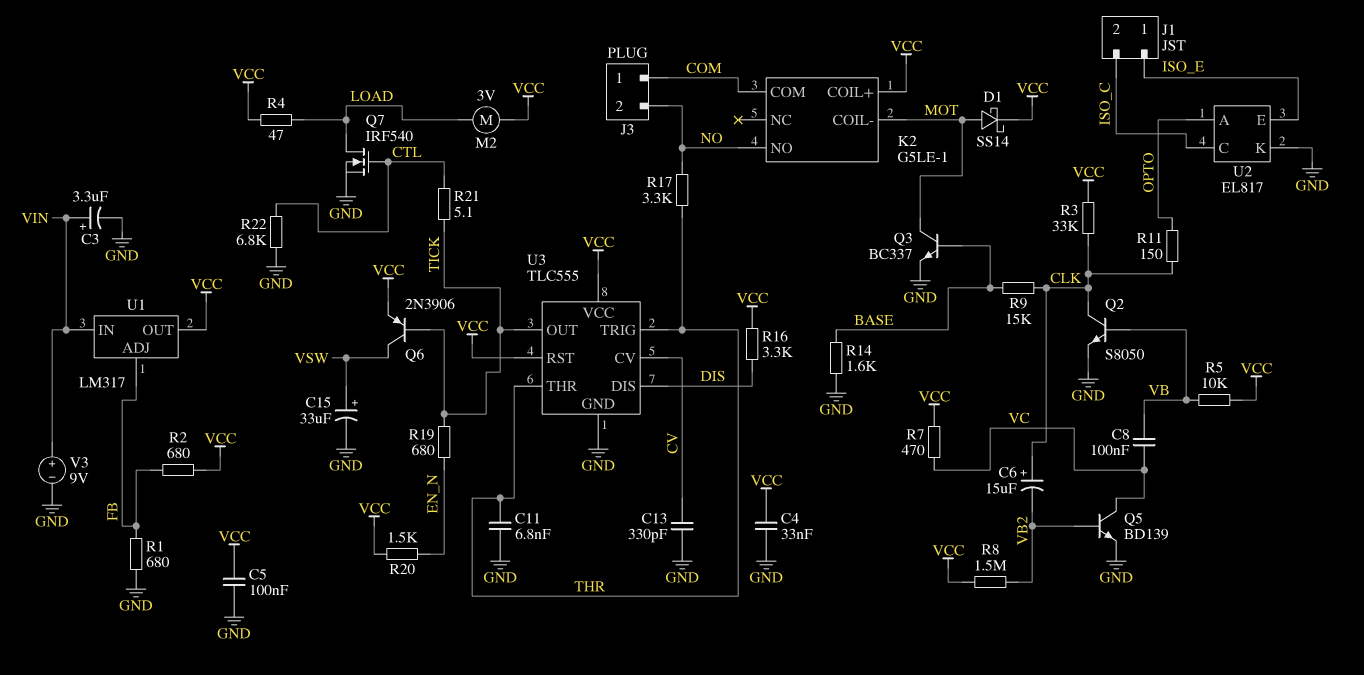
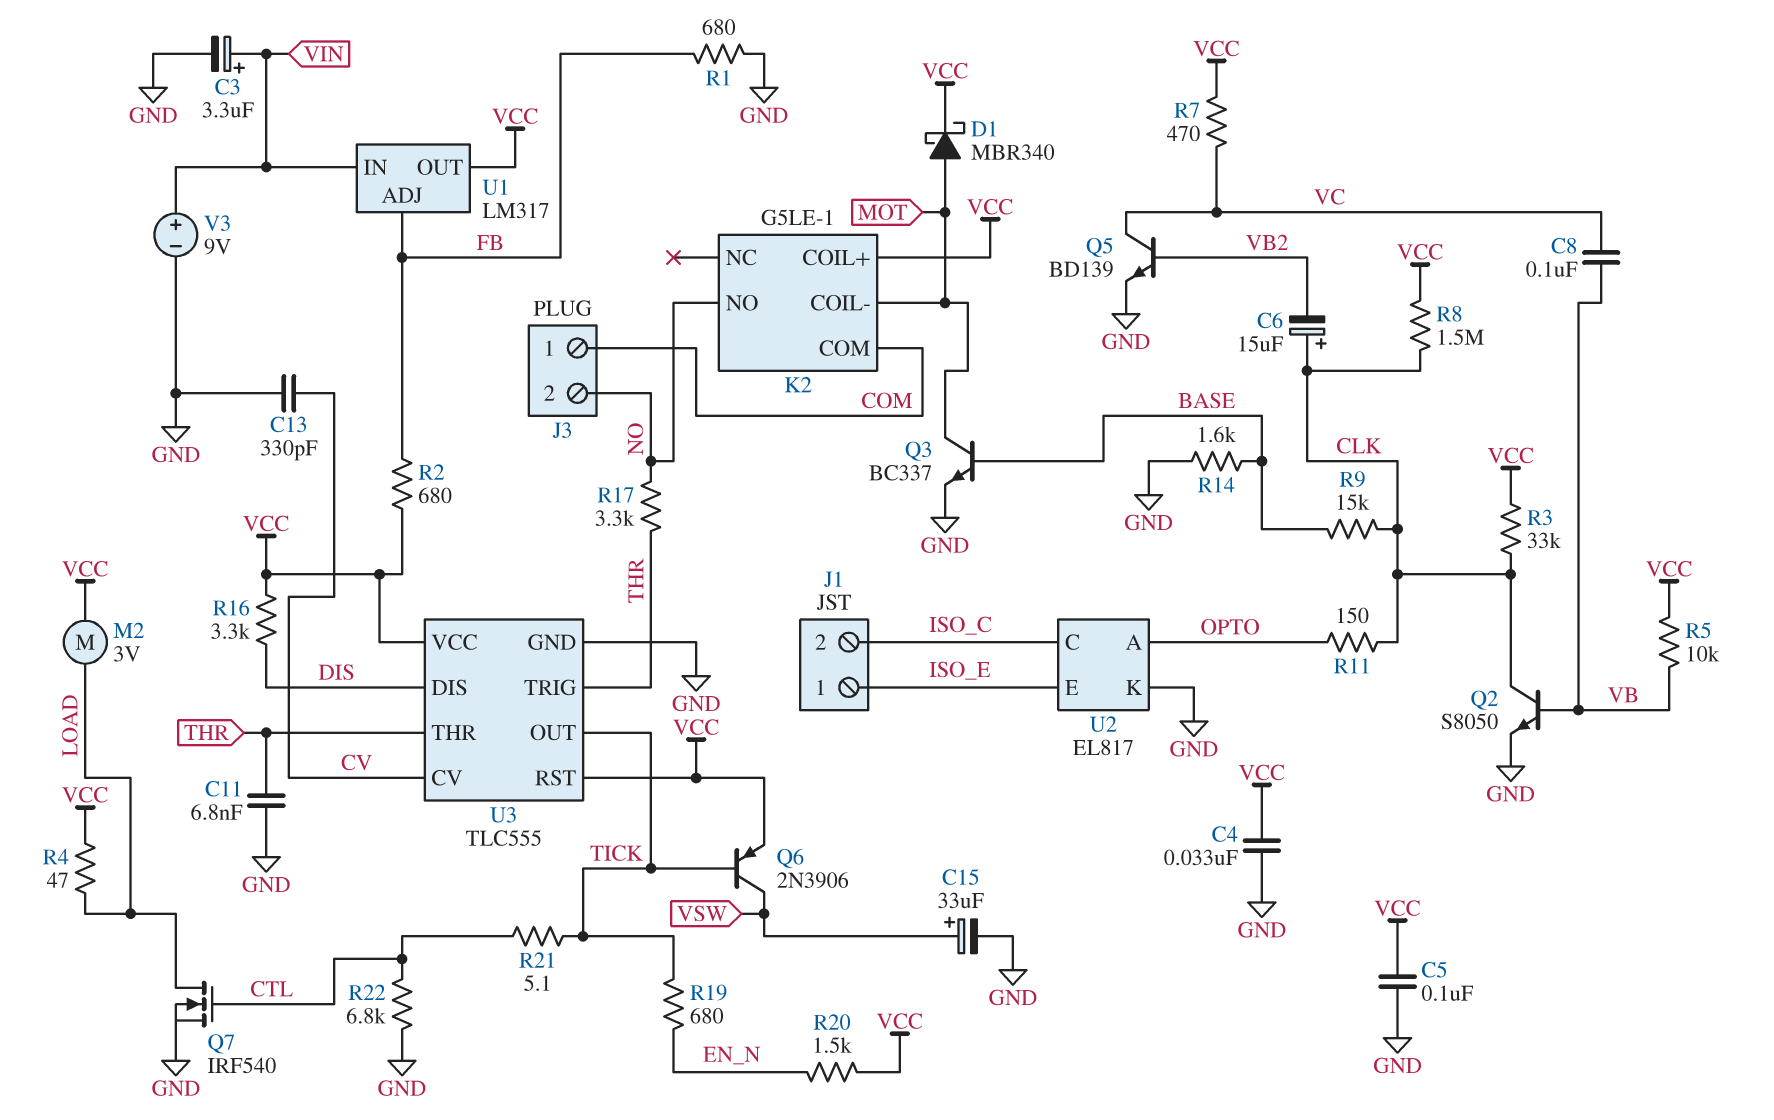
D1: schottky SS14 (A MOT, K VCC) -> schottky MBR340 (A MOT, K VCC)
R8: 1.5M (VB2, VCC) -> 1.5M (CLK, VCC)

